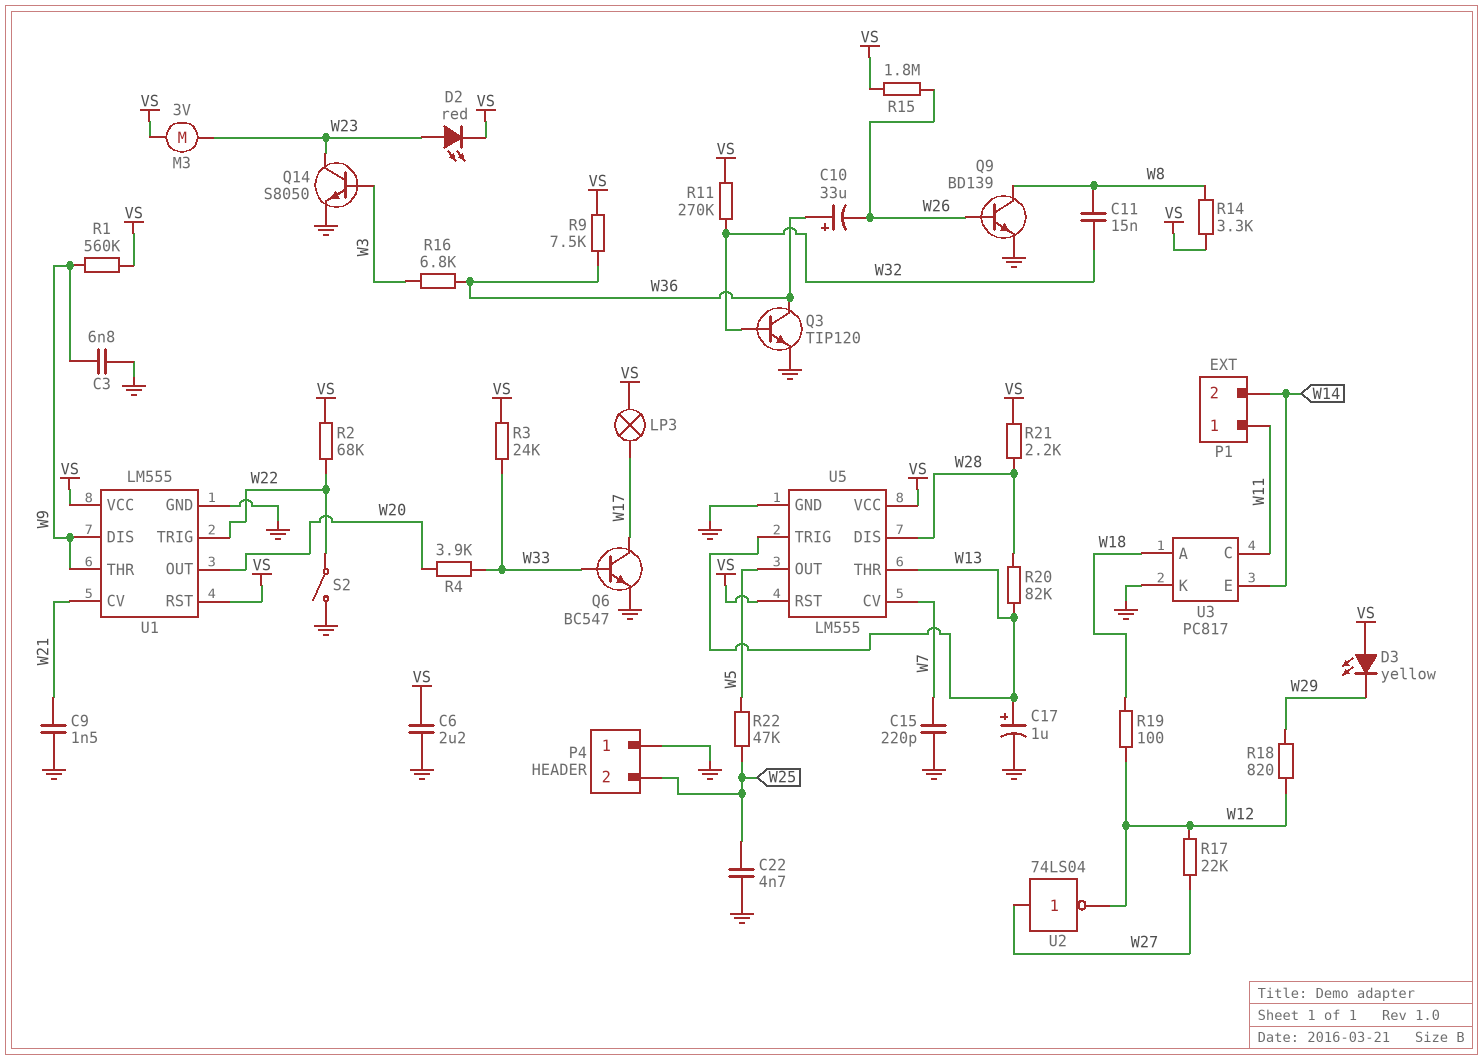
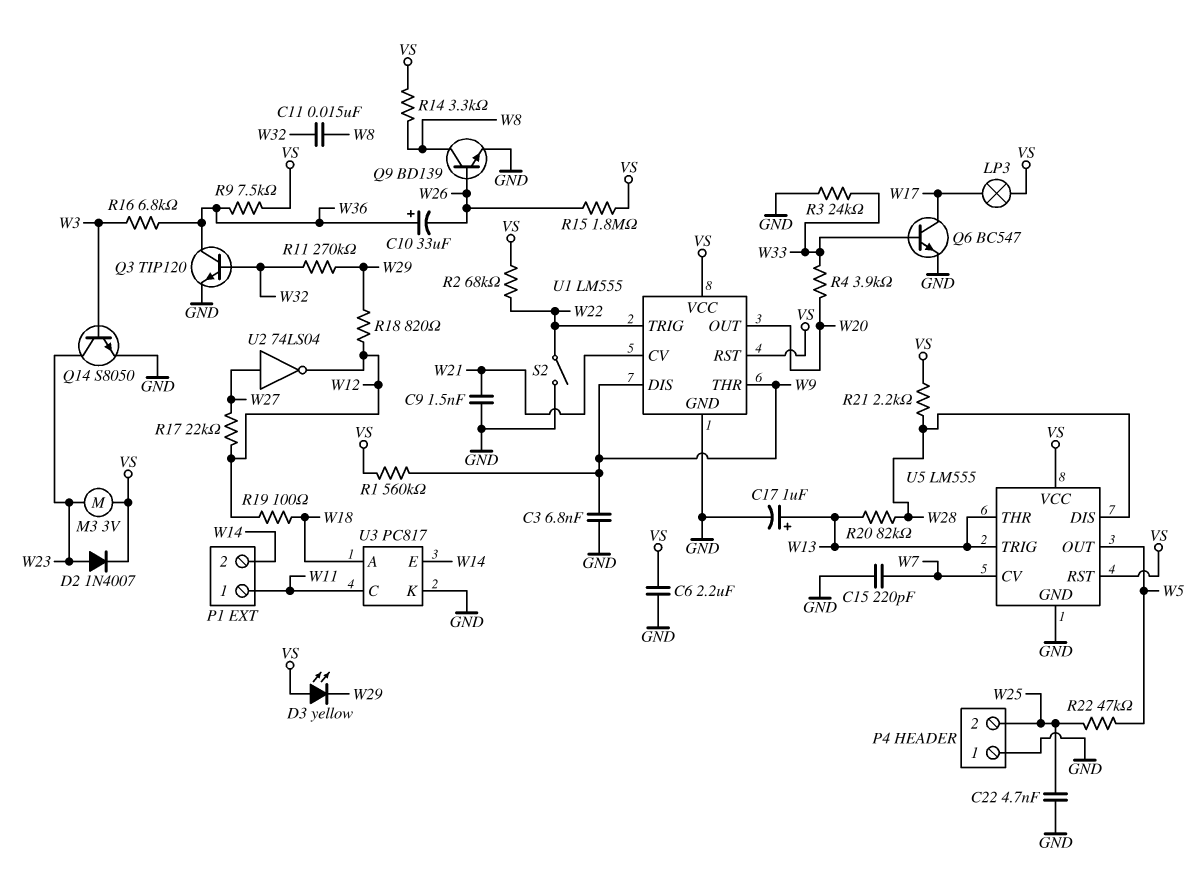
D2: LED red (A W23, K VS) -> diode 1N4007 (A W23, K VS)
R3: 24k (VS, W33) -> 24k (GND, W33)
R11: 270k (VS, W32) -> 270k (W29, W32)

